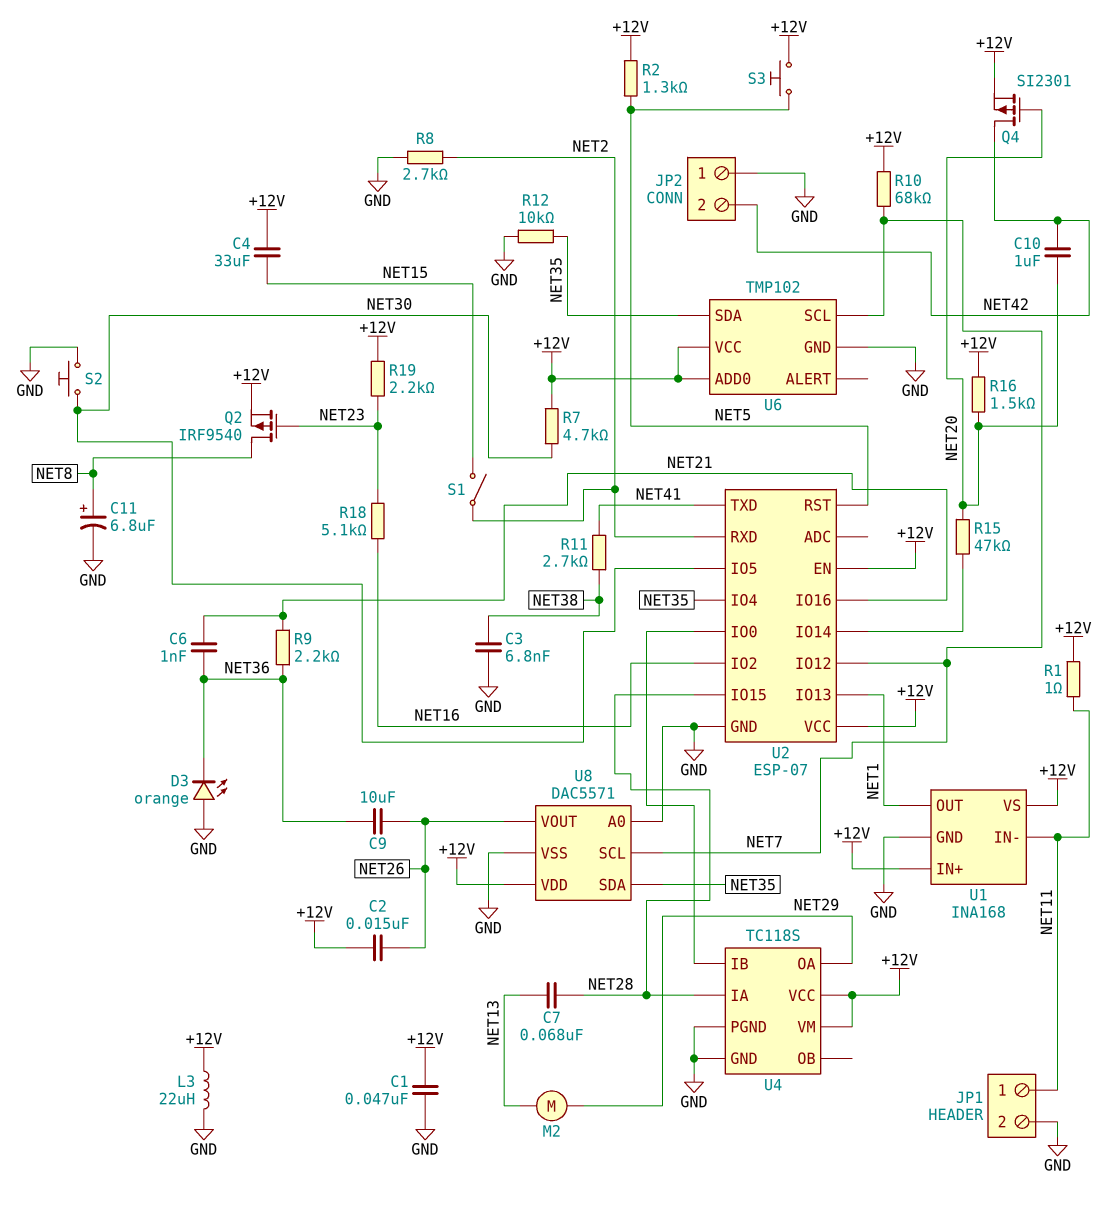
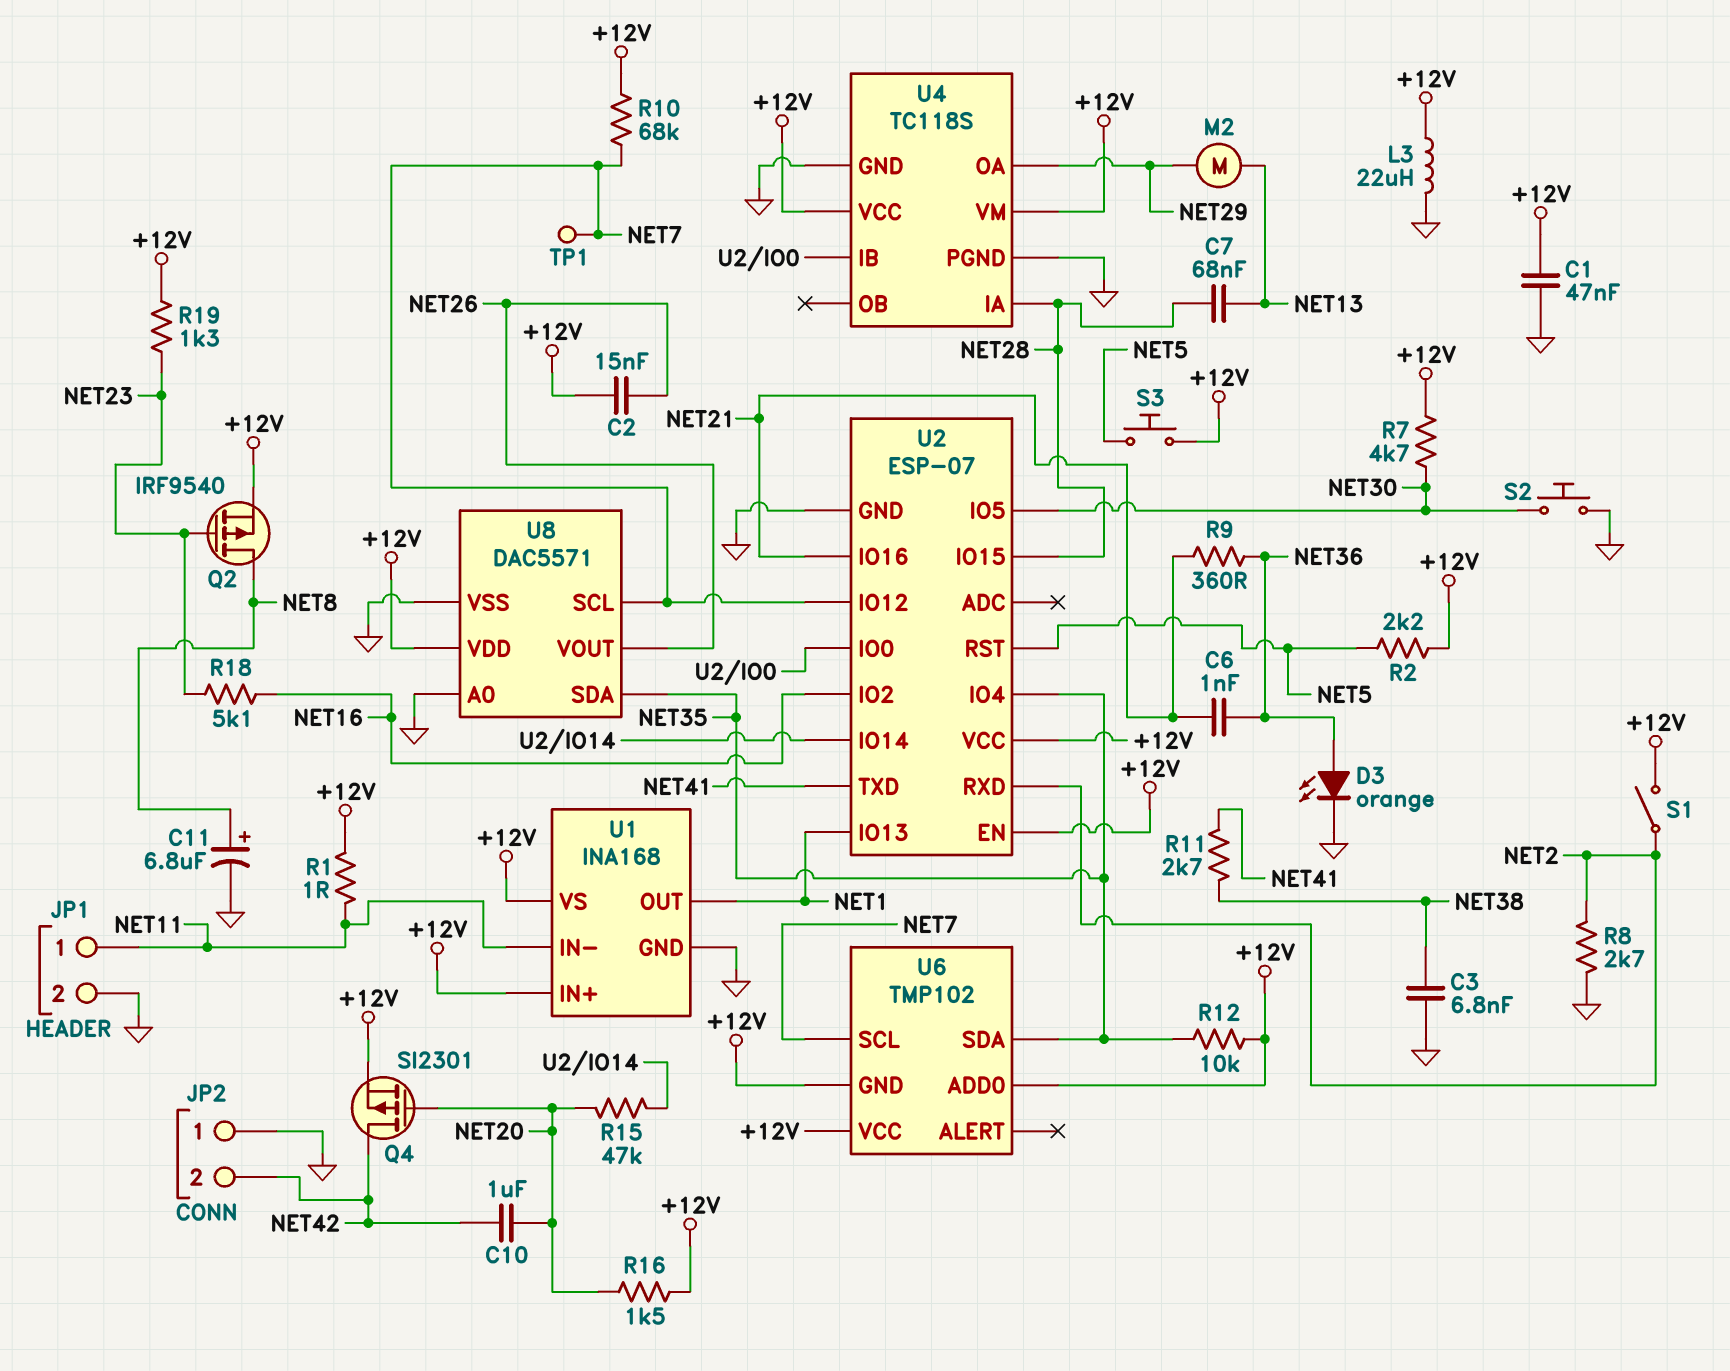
C4: 33uF (+12V, NET15) -> none
C9: 10uF (NET26, NET36) -> none
D3: LED orange (A GND, K NET36) -> LED orange (A NET36, K GND)
R2: 1.3k (+12V, NET5) -> 2.2k (+12V, NET5)
R9: 2.2k (NET21, NET36) -> 360 (NET21, NET36)
R12: 10k (GND, NET35) -> 10k (+12V, NET35)
R19: 2.2k (+12V, NET23) -> 1.3k (+12V, NET23)
S1: switch (NET2, NET15) -> switch (+12V, NET2)
TP1: none -> test point (NET7)
U6 pin GND: GND -> +12V

